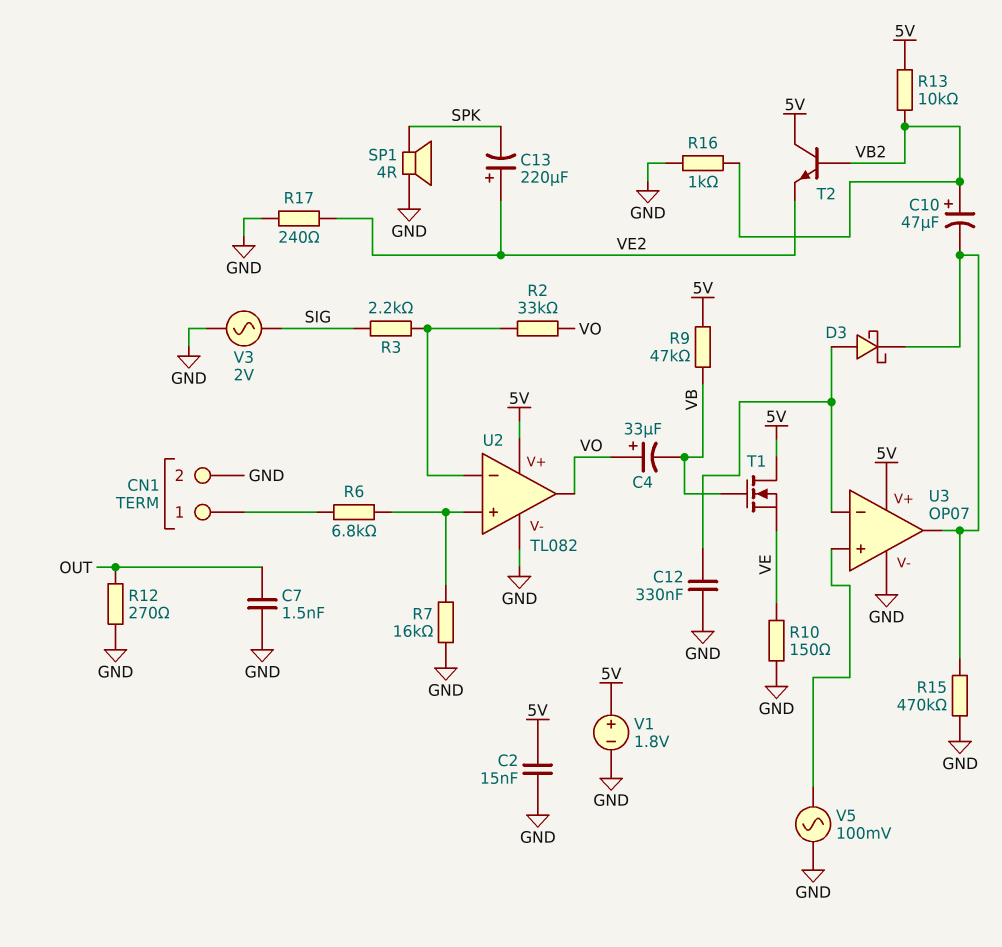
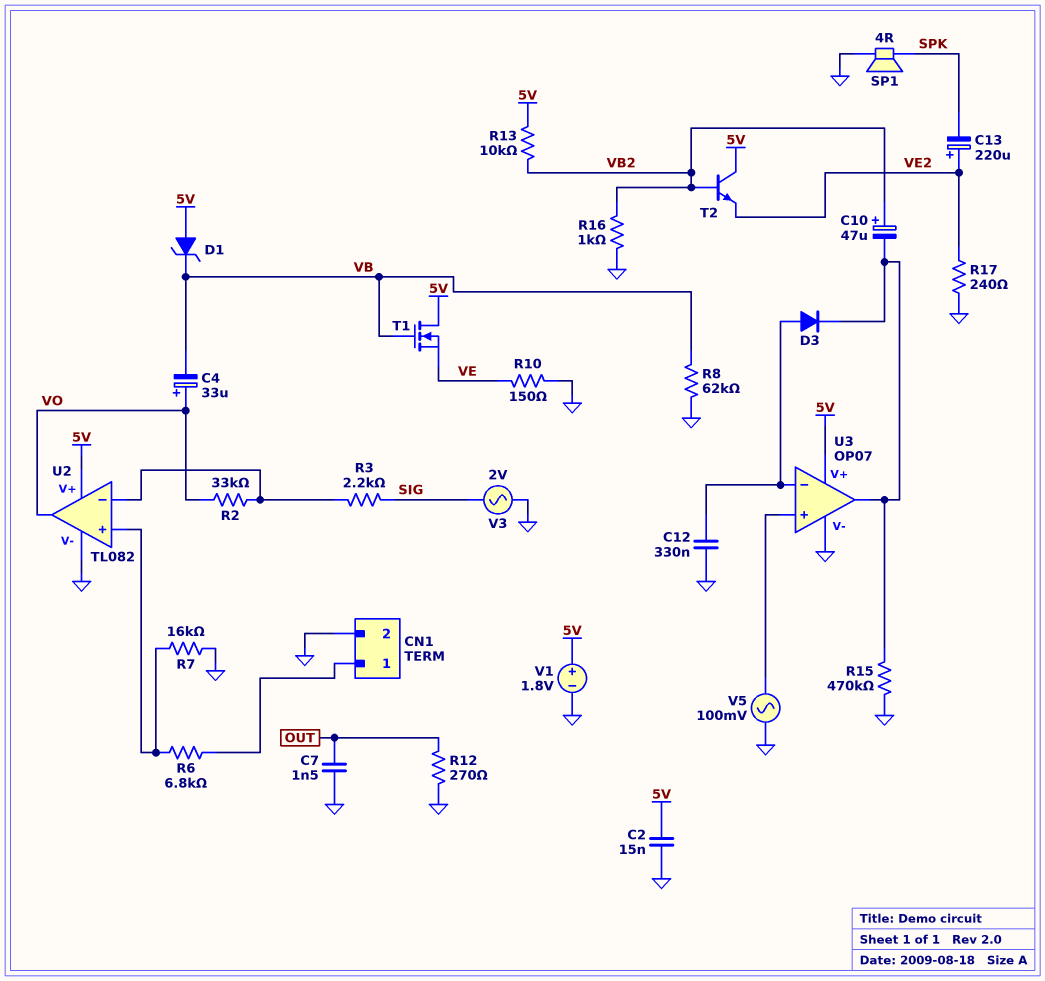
D1: none -> zener (A 5V, K VB)
D3: schottky (A U3/in-, K U3/out) -> diode (A U3/in-, K U3/out)
R8: none -> 62k (GND, VB)
R9: 47k (5V, VB) -> none

